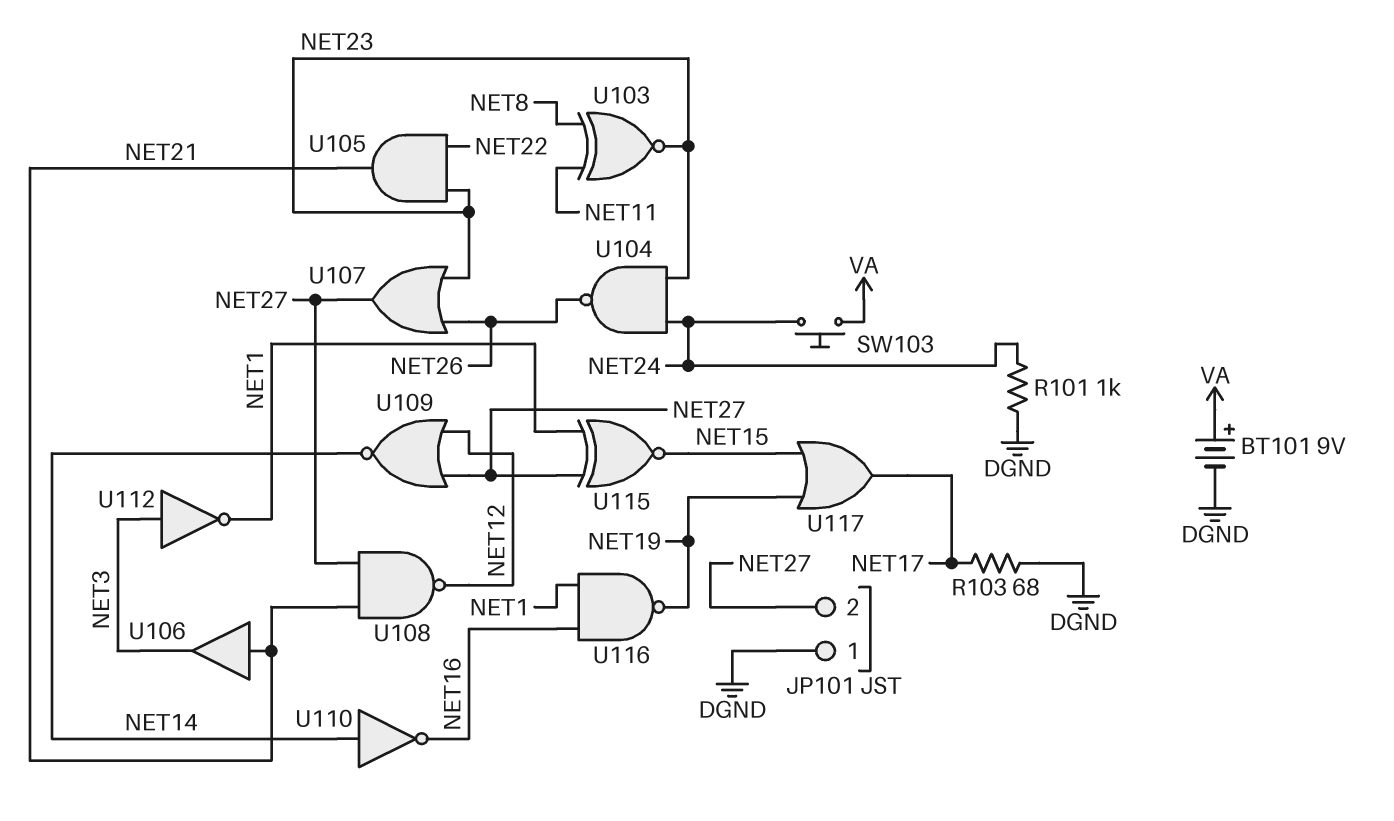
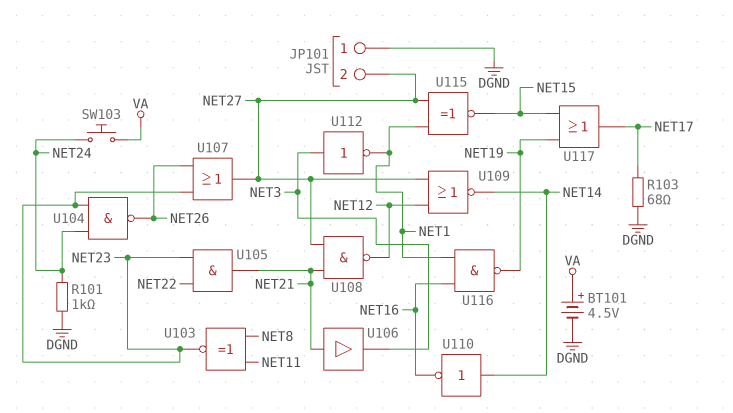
BT101: 9V (plus VA, minus DGND) -> 4.5V (plus VA, minus DGND)

